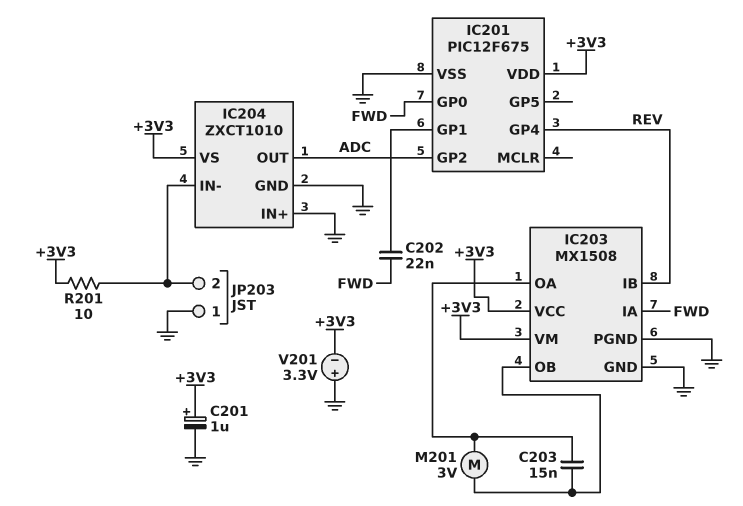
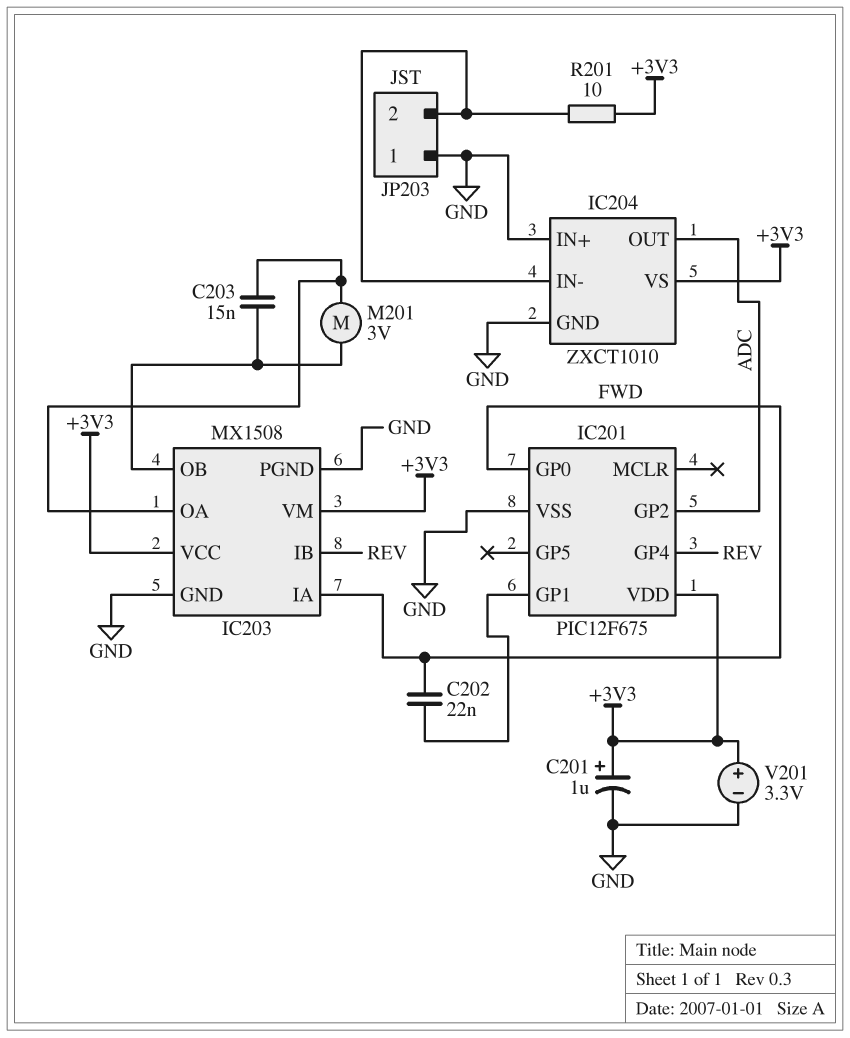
V201: 3.3V (plus GND, minus +3V3) -> 3.3V (plus +3V3, minus GND)

